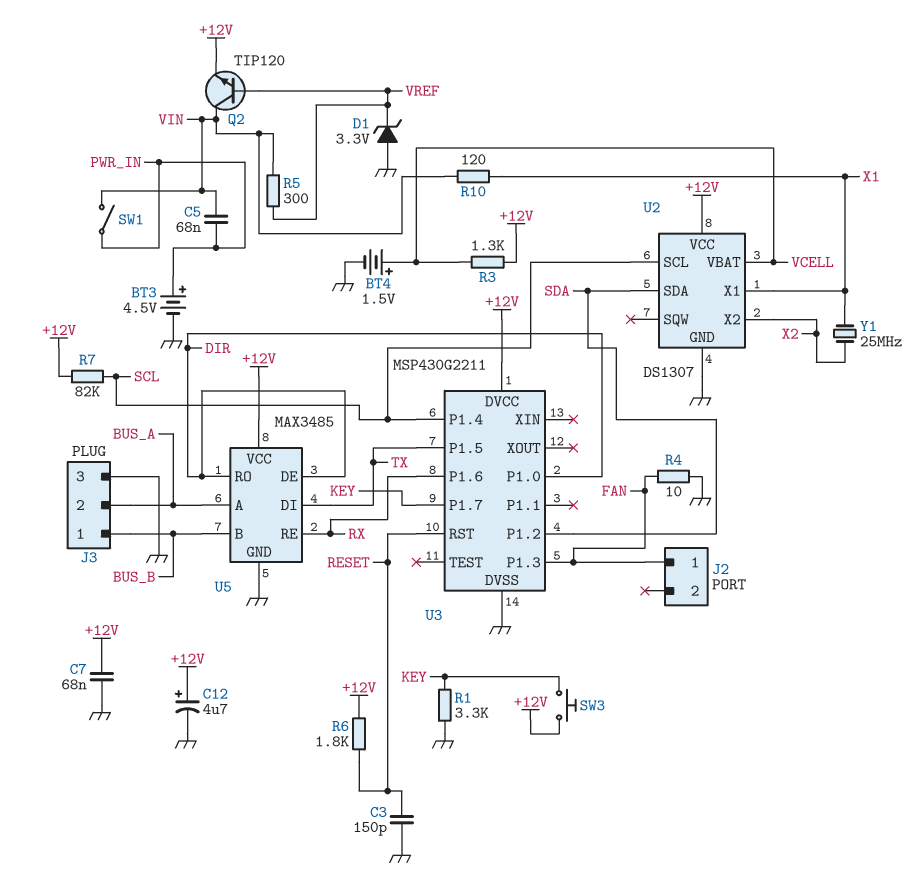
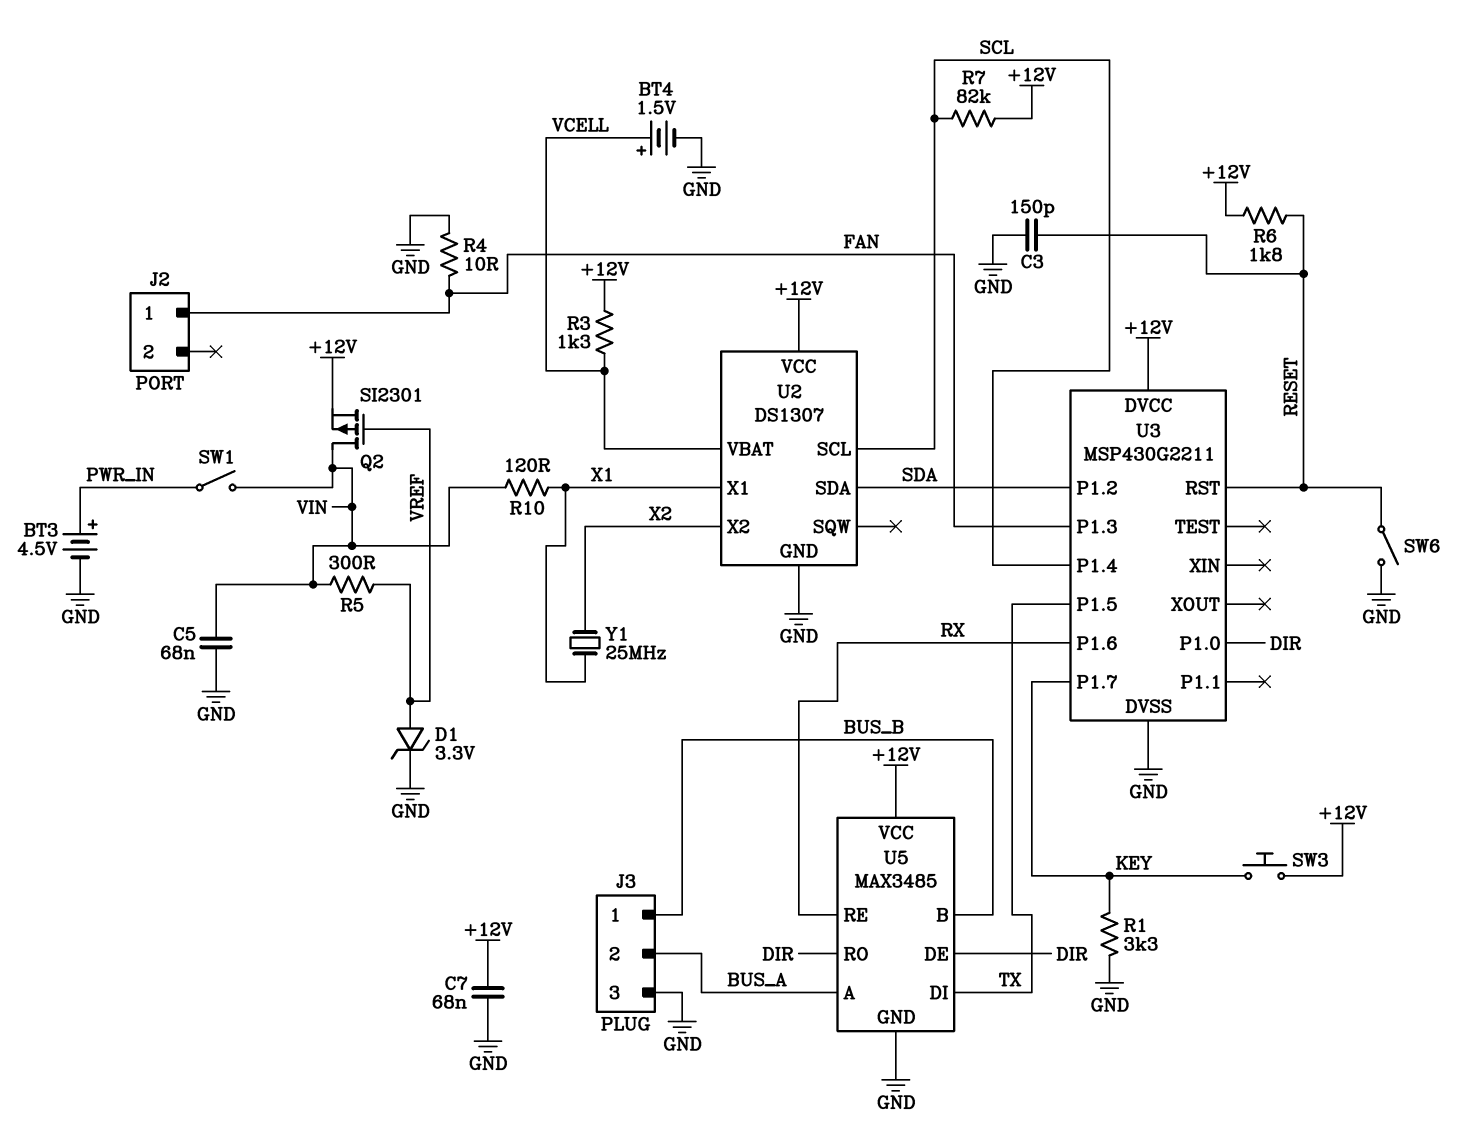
C5: 68nF (PWR_IN, VIN) -> 68nF (GND, VIN)
C12: 4.7uF (plus +12V, minus GND) -> none
D1: zener 3.3V (A GND, K VREF) -> zener 3.3V (A VREF, K GND)
Q2: NPN TIP120 (B VREF, C VIN, E +12V) -> PMOS SI2301 (G VREF, D VIN, S +12V)
SW6: none -> switch (GND, RESET)

